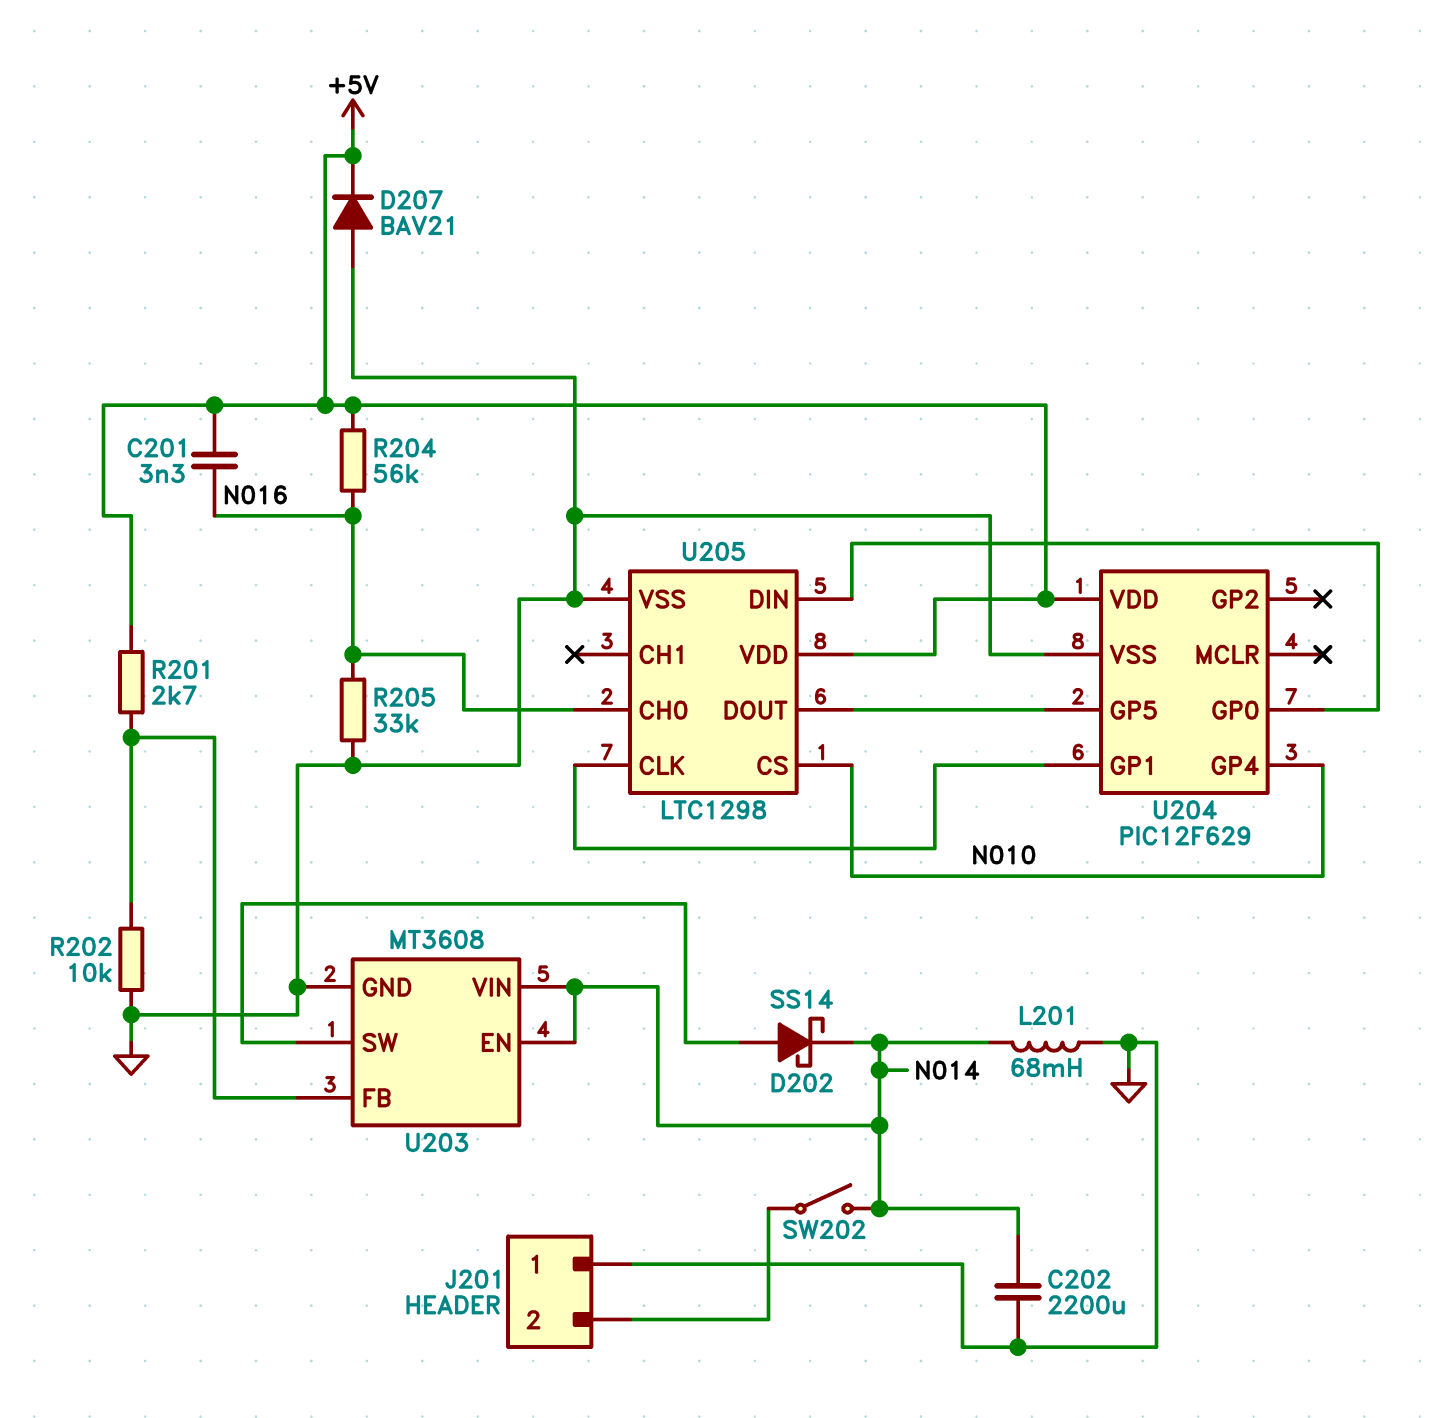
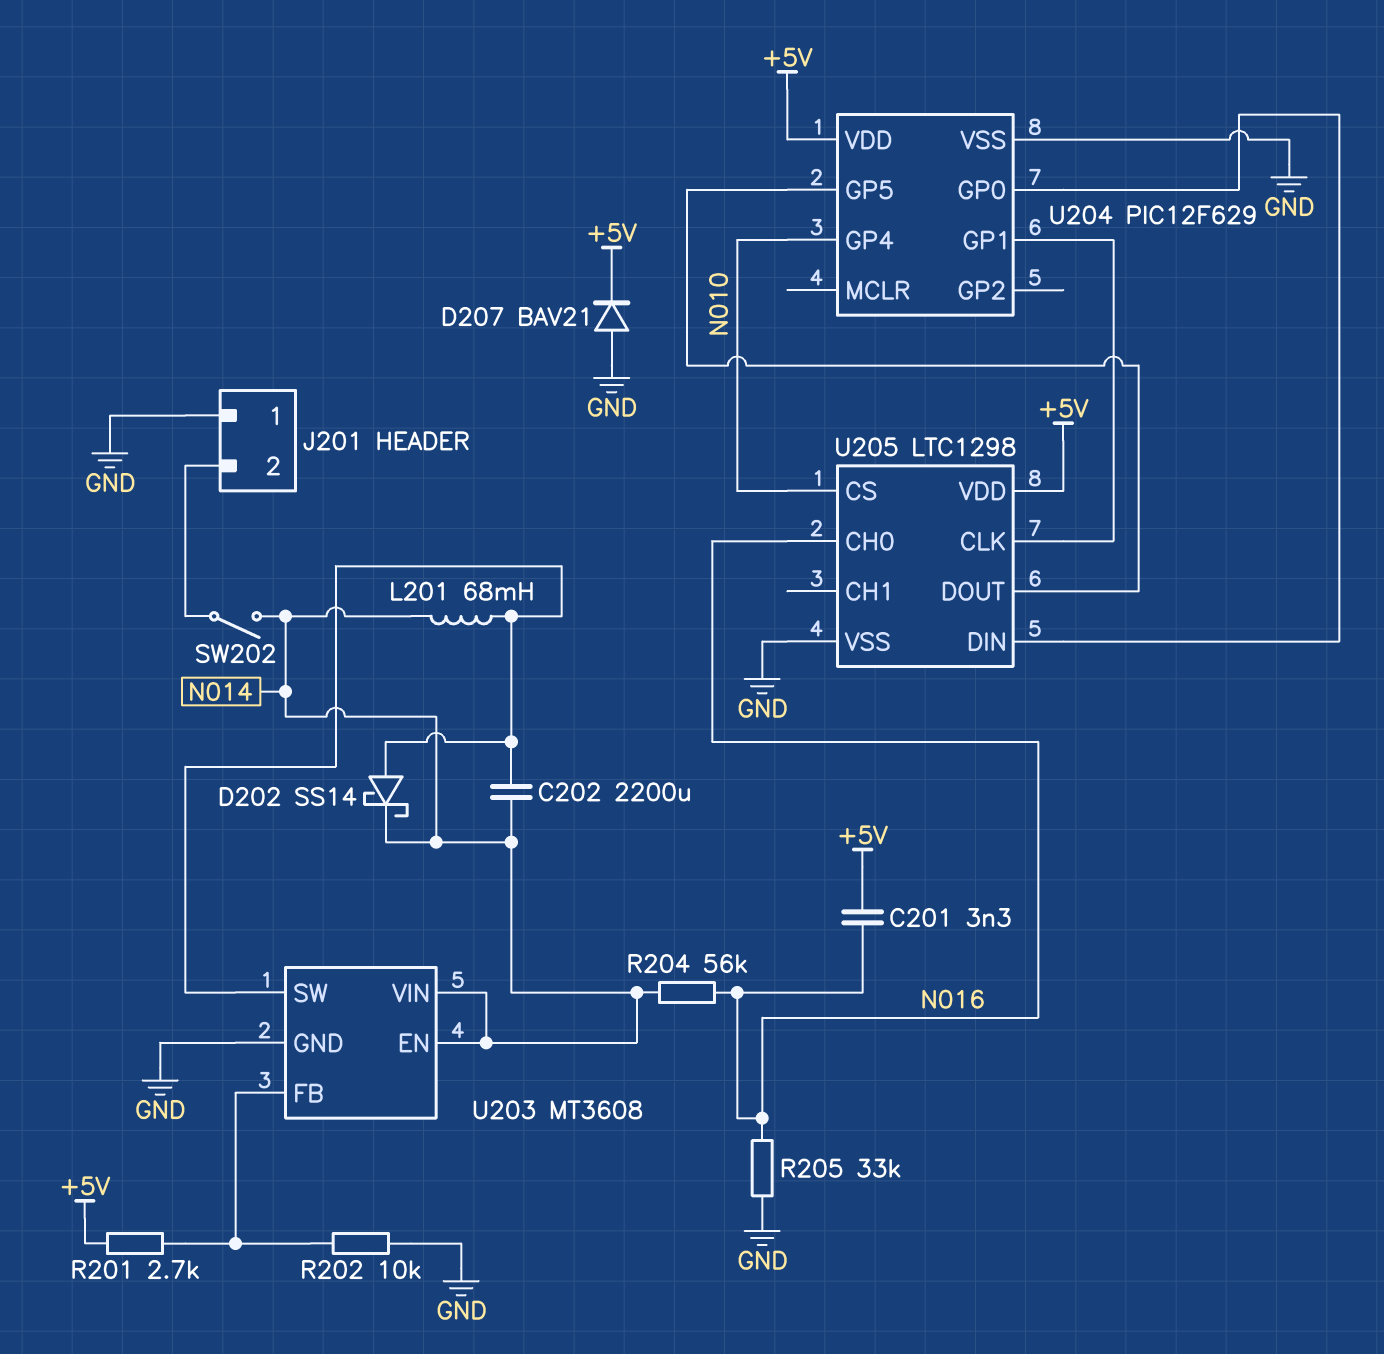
C202: 2200uF (GND, N014) -> 2200uF (N014, U203/SW)
L201: 68mH (GND, N014) -> 68mH (N014, U203/SW)
R204: 56k (+5V, N016) -> 56k (N014, N016)

